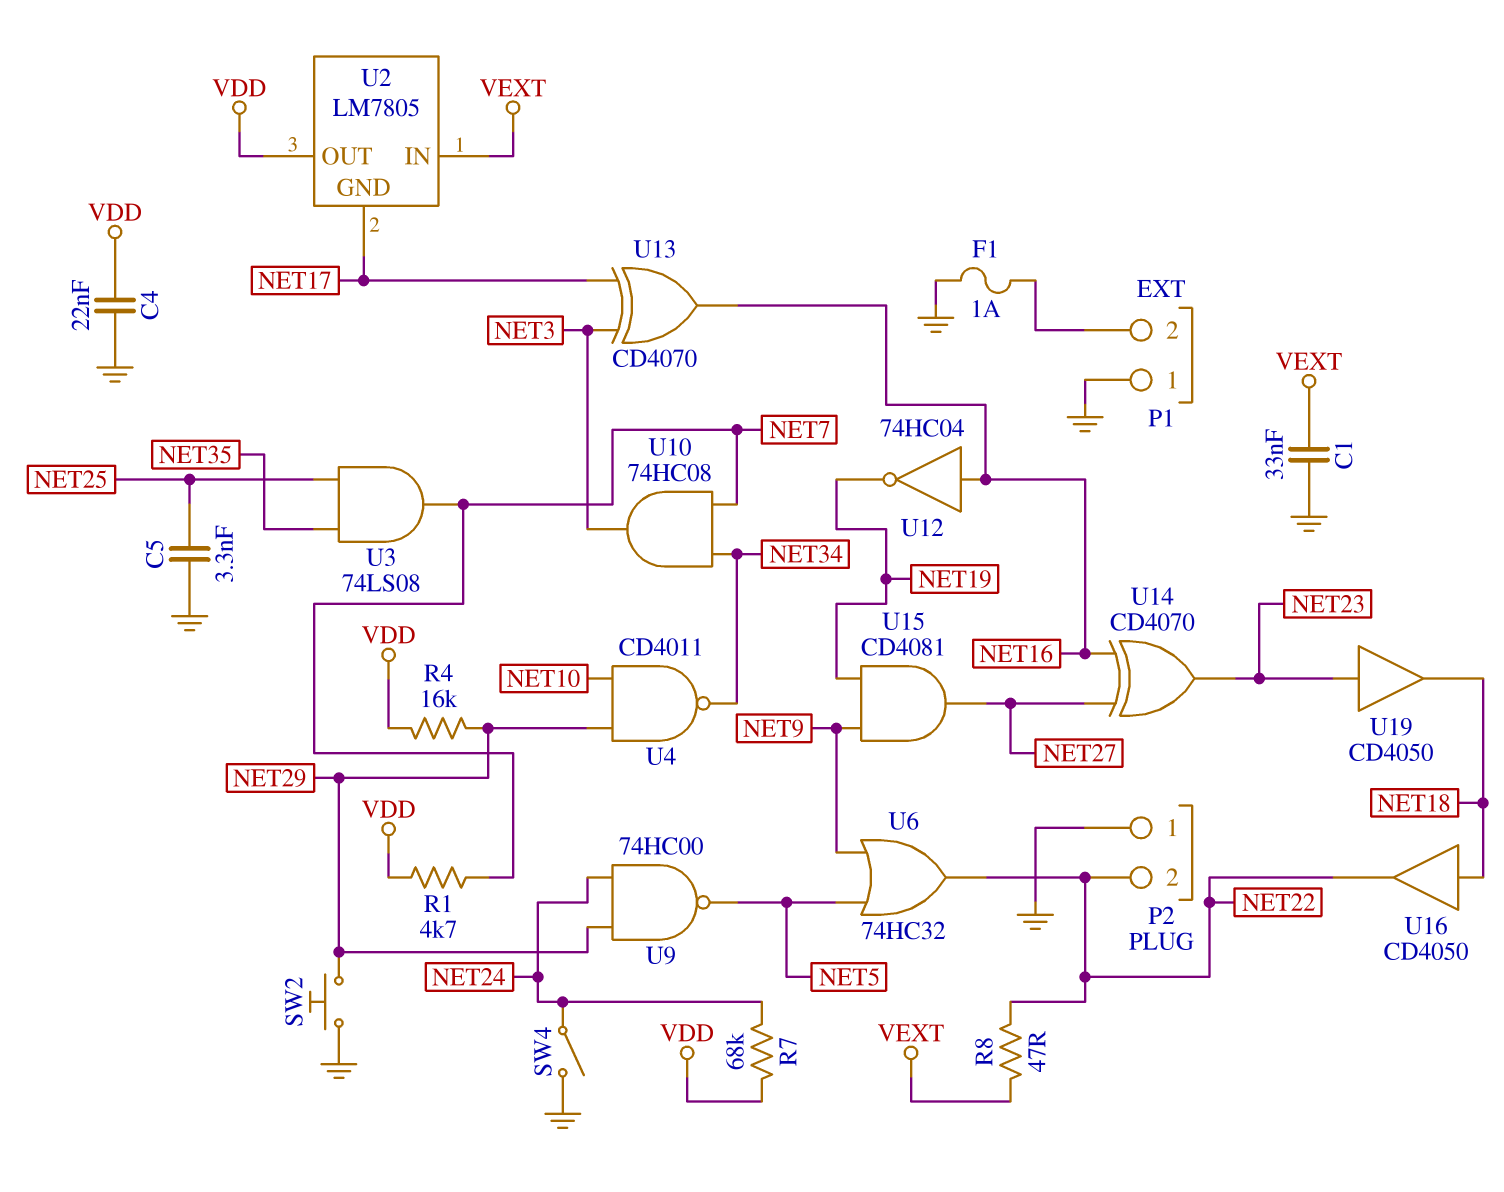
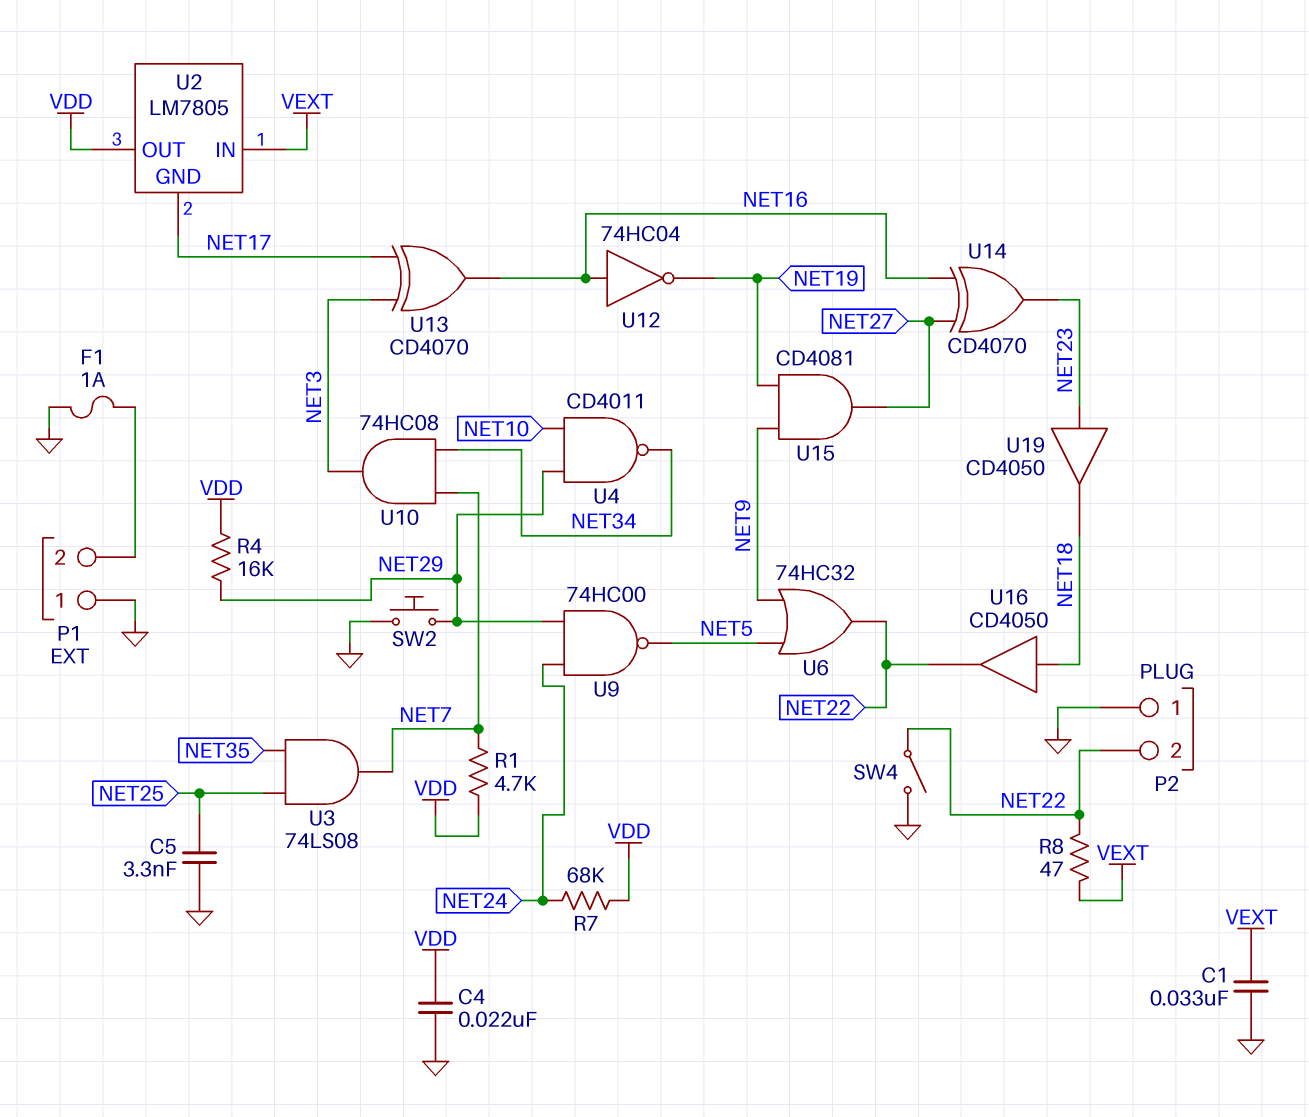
SW4: switch (GND, NET24) -> switch (GND, NET22)

